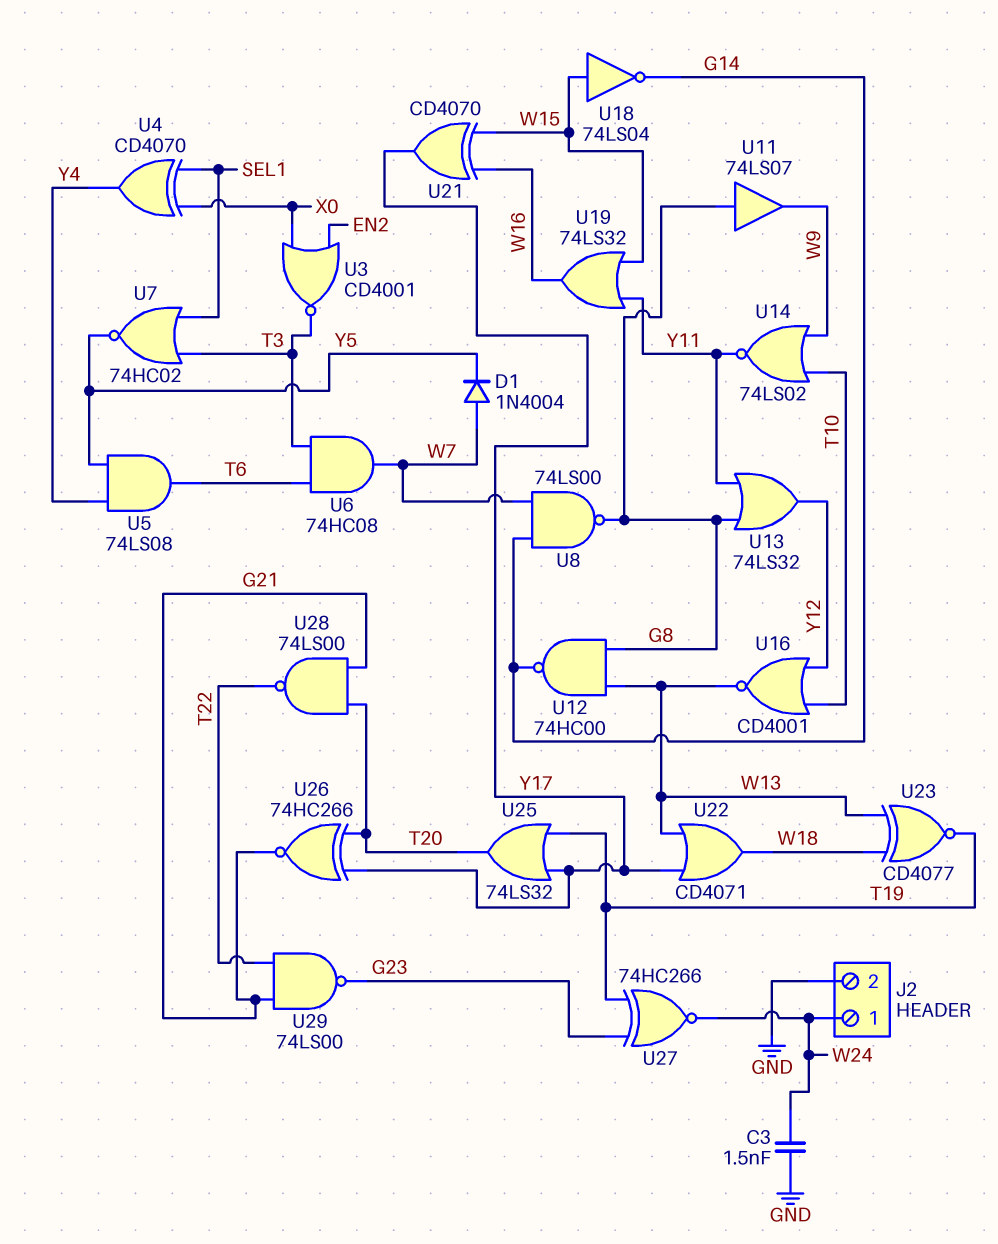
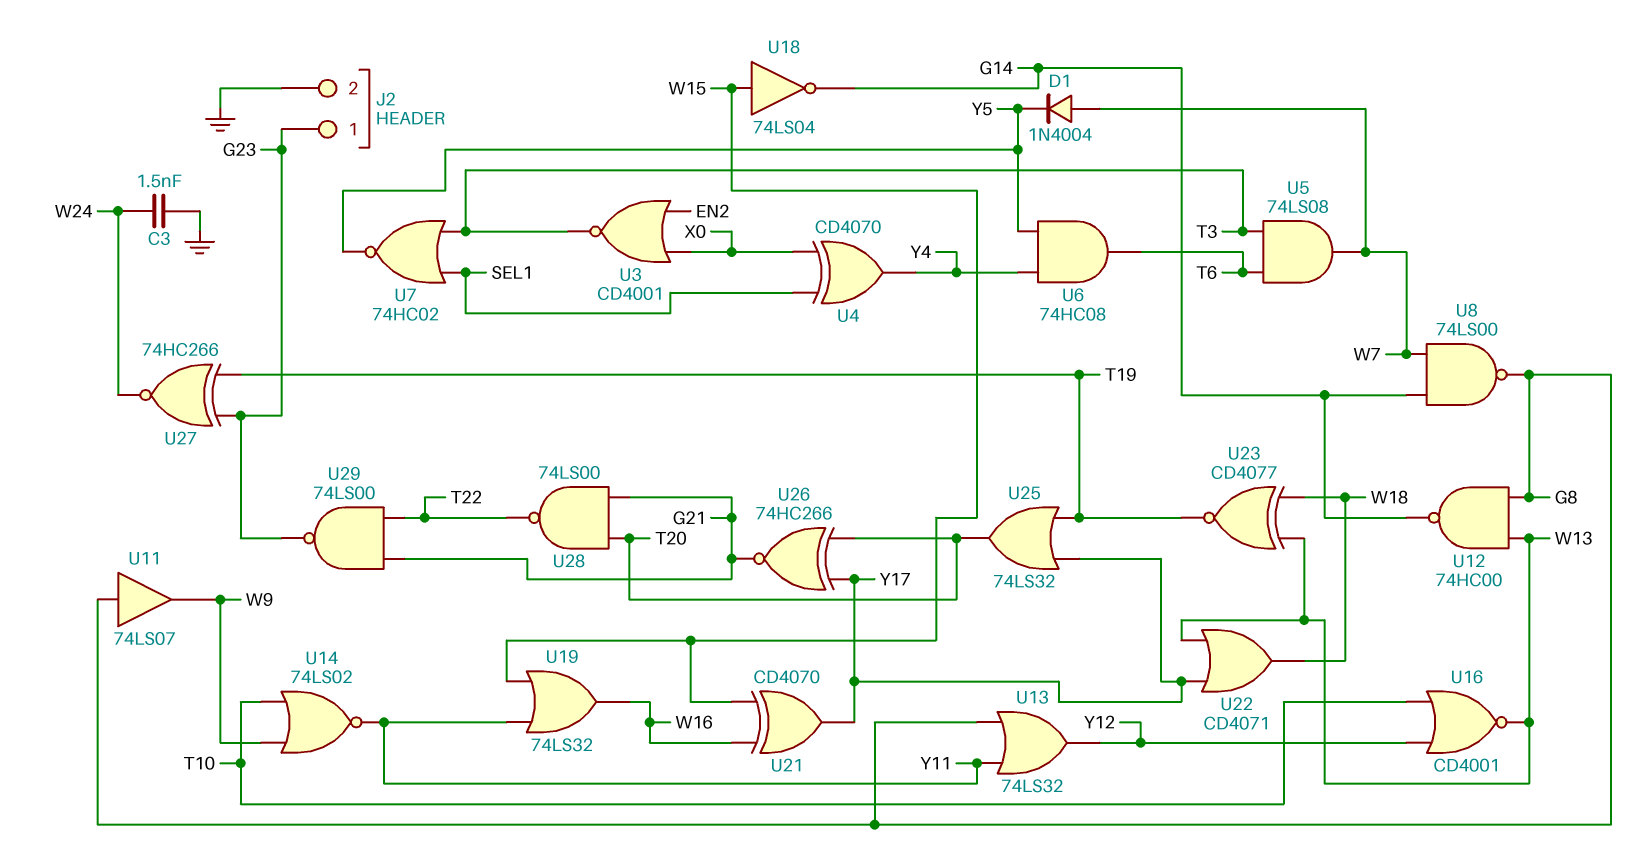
J2 pin 1: W24 -> G23
U5: AND 74LS08 (in Y4, in Y5, out T6) -> AND 74LS08 (in T3, in T6, out W7)
U6: AND 74HC08 (in T3, in T6, out W7) -> AND 74HC08 (in Y4, in Y5, out T6)

